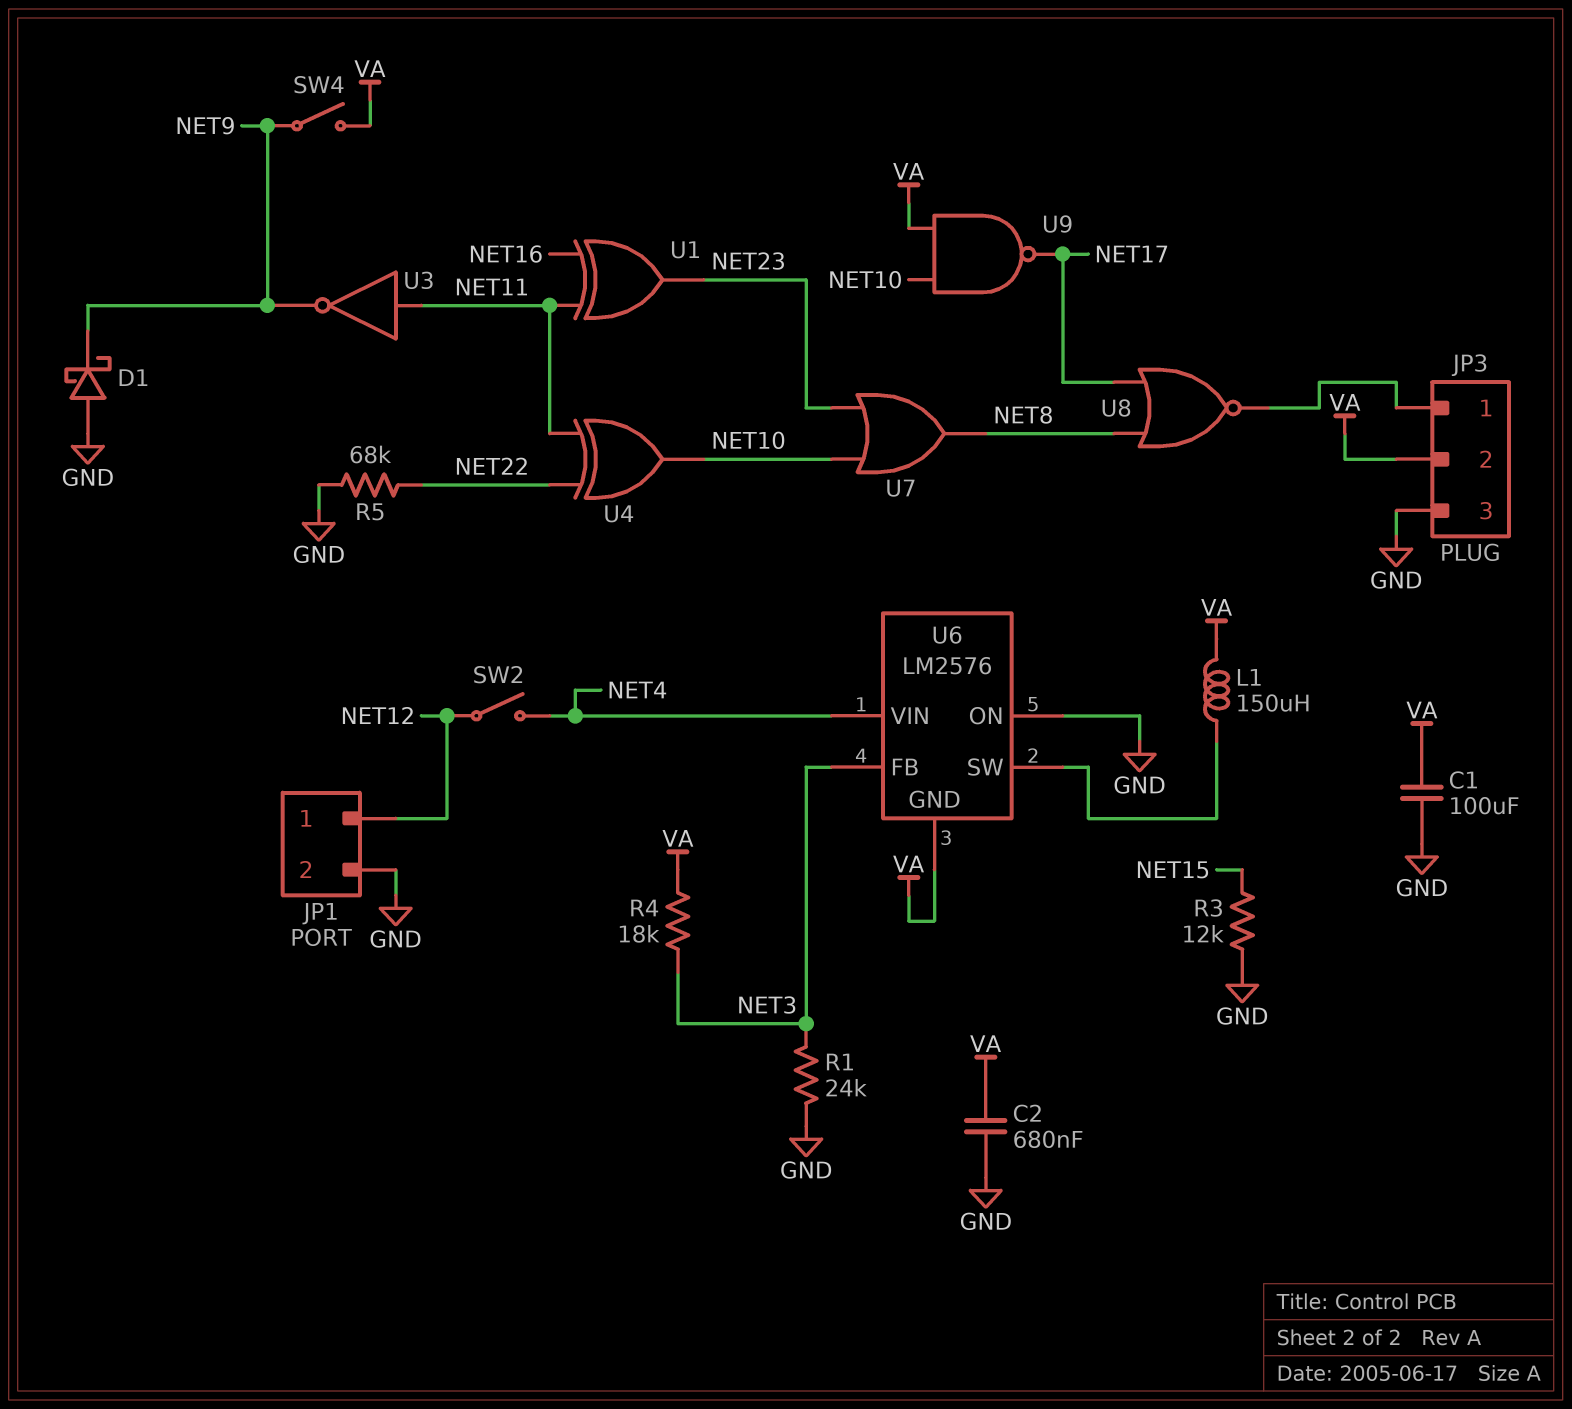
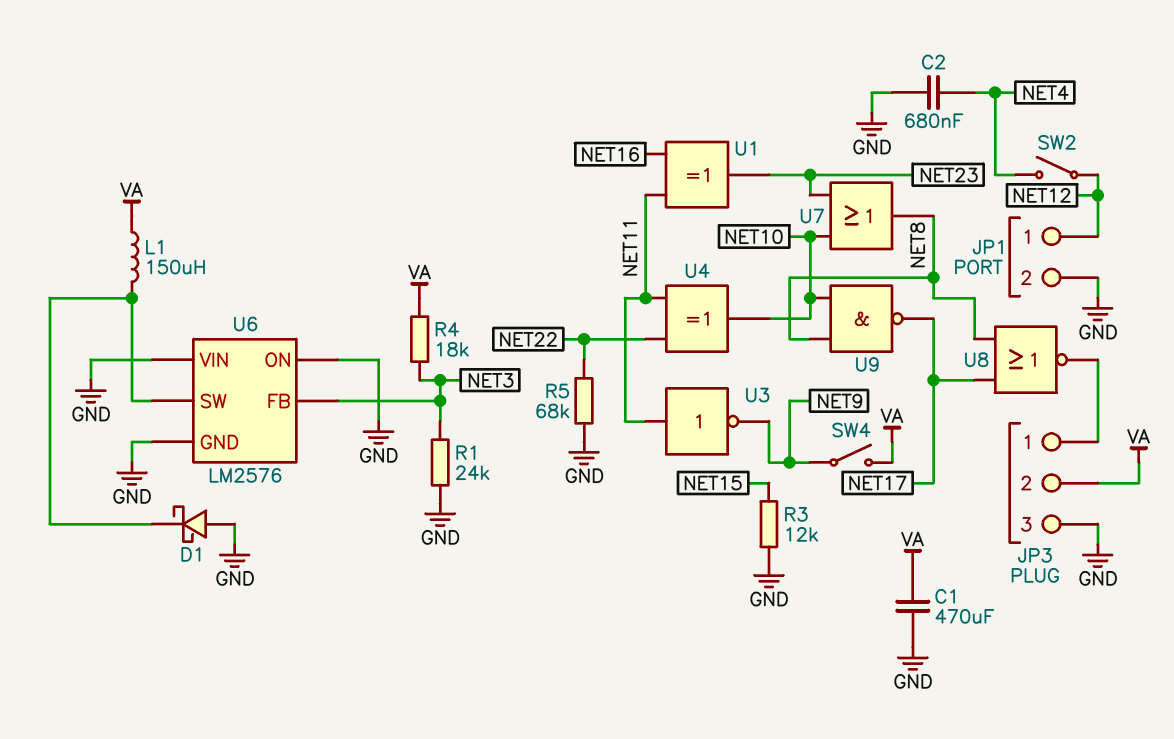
C1: 100uF (GND, VA) -> 470uF (GND, VA)
C2: 680nF (GND, VA) -> 680nF (GND, NET4)
D1: schottky (A GND, K NET9) -> schottky (A GND, K U6/SW)
U6 pin GND: VA -> GND
U6 pin VIN: NET4 -> GND
U9: NAND (in NET10, in VA, out NET17) -> NAND (in NET8, in NET10, out NET17)

